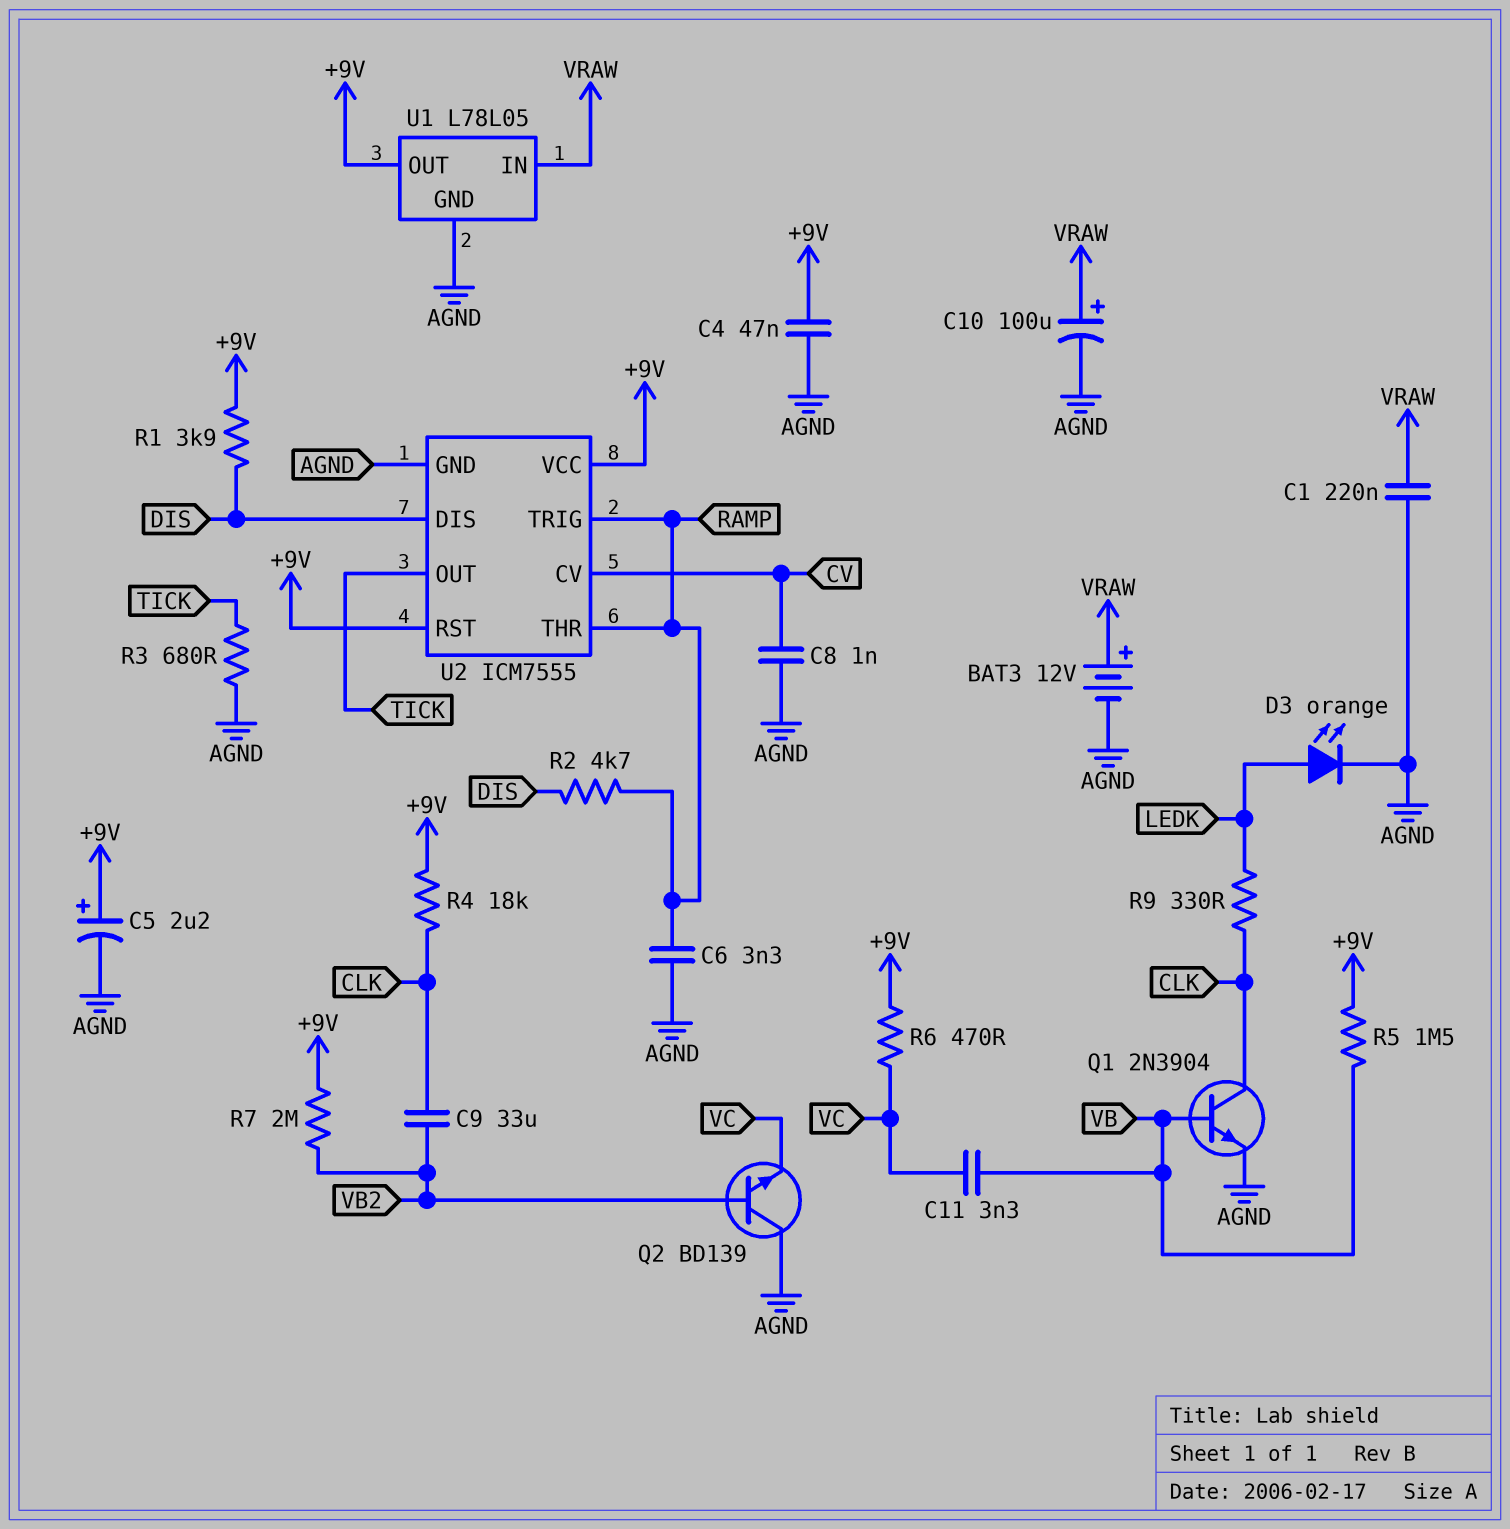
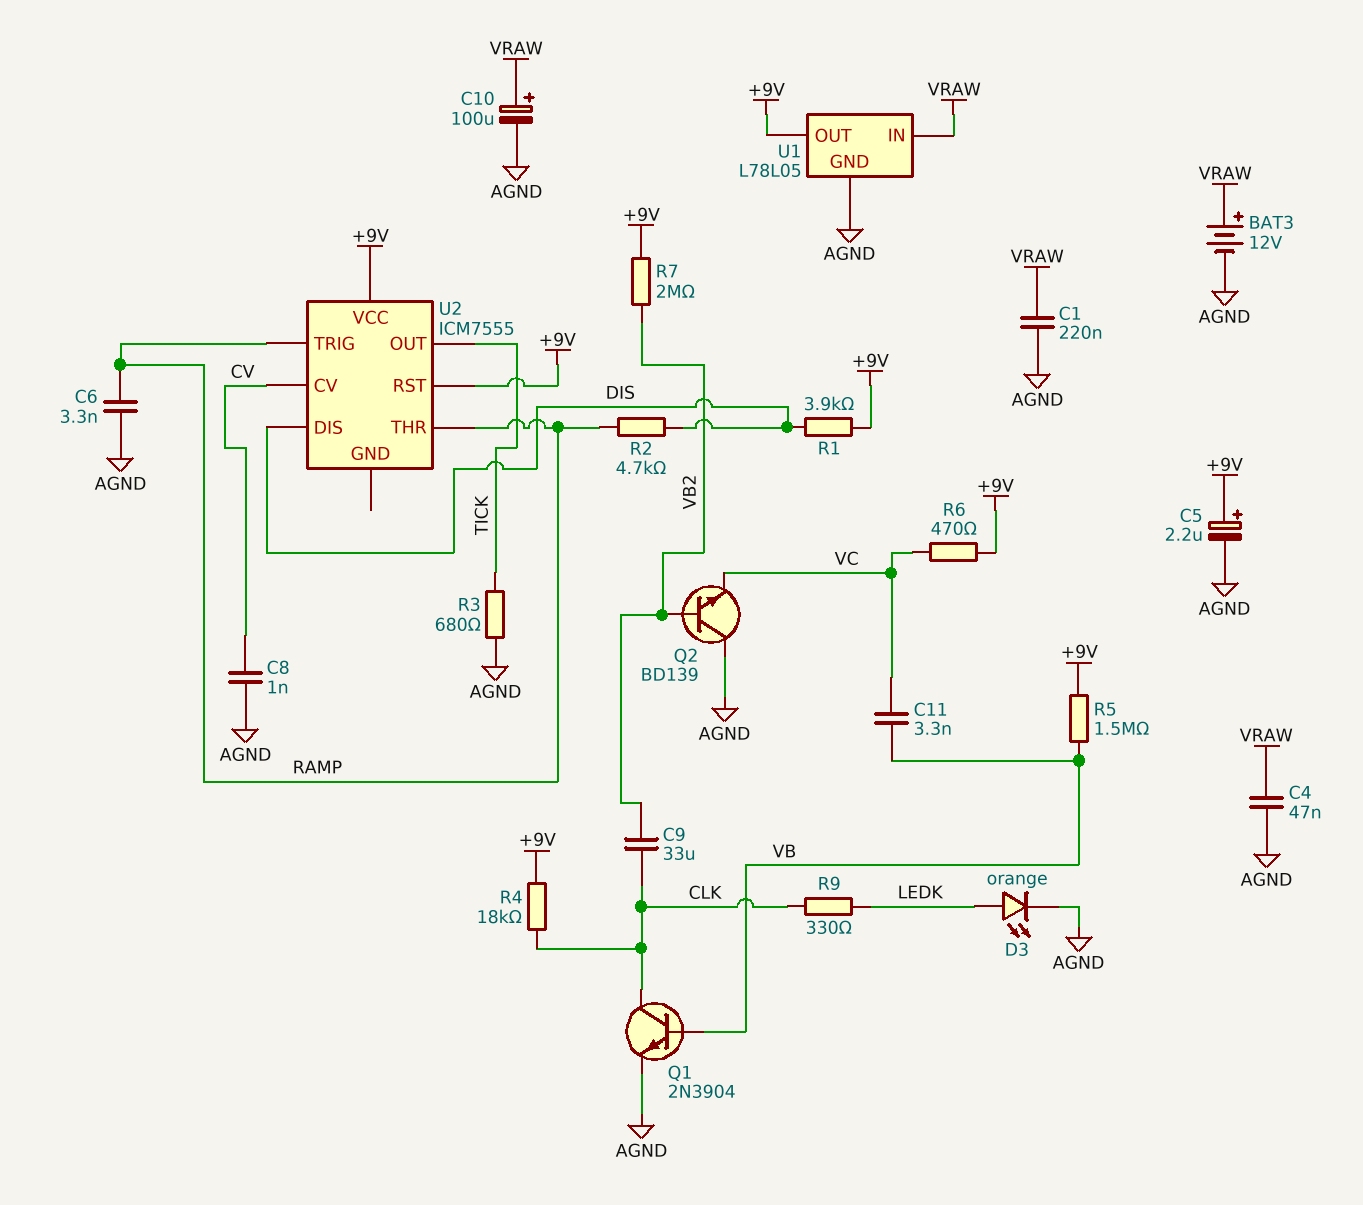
C4: 47nF (+9V, AGND) -> 47nF (AGND, VRAW)
U2 pin GND: AGND -> none

